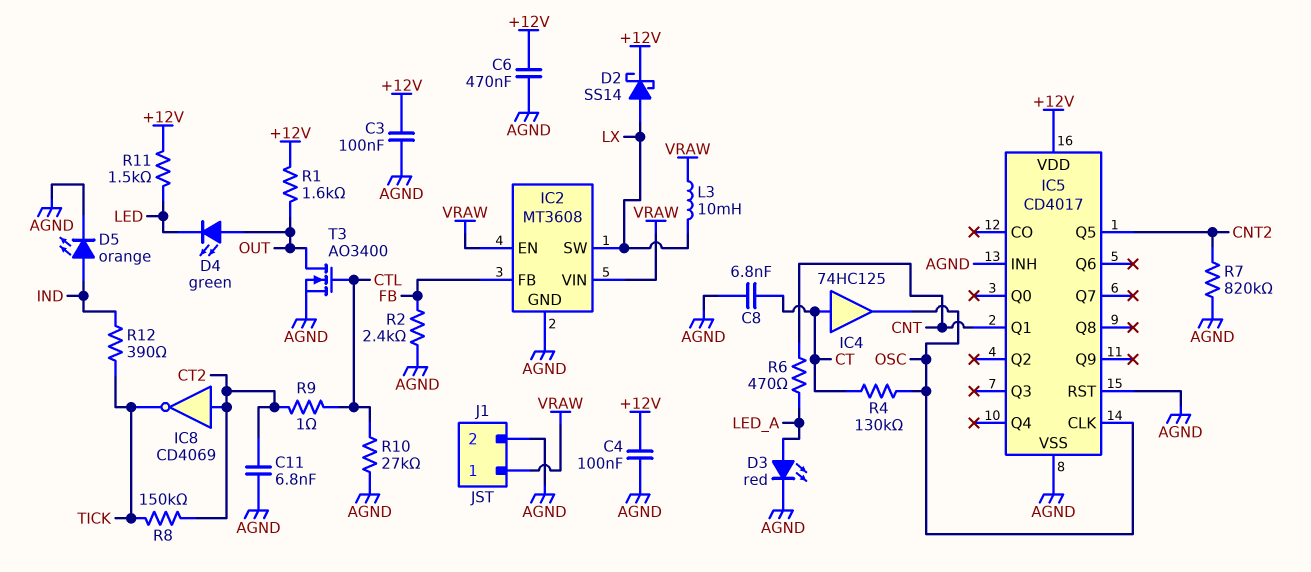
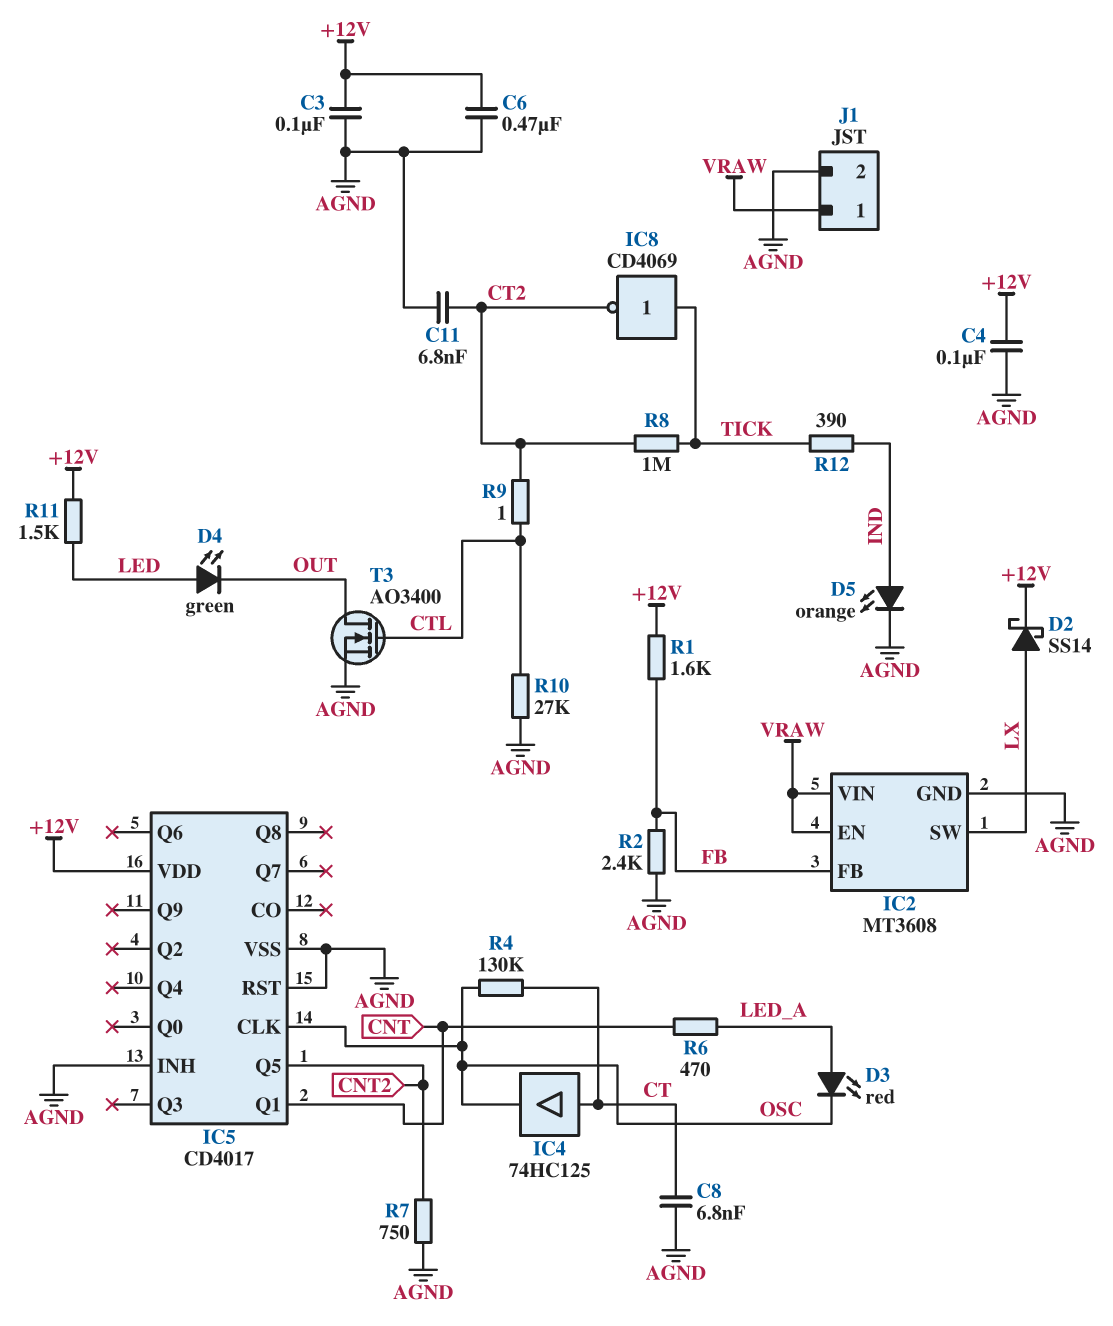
D3: LED red (A LED_A, K AGND) -> LED red (A LED_A, K OSC)
D4: LED green (A OUT, K LED) -> LED green (A LED, K OUT)
IC8: NOT CD4069 (in CT2, out TICK) -> NOT CD4069 (in TICK, out CT2)
L3: 10mH (LX, VRAW) -> none
R1: 1.6k (+12V, OUT) -> 1.6k (+12V, FB)
R7: 820k (AGND, CNT2) -> 750 (AGND, CNT2)
R8: 150k (CT2, TICK) -> 1M (CT2, TICK)

